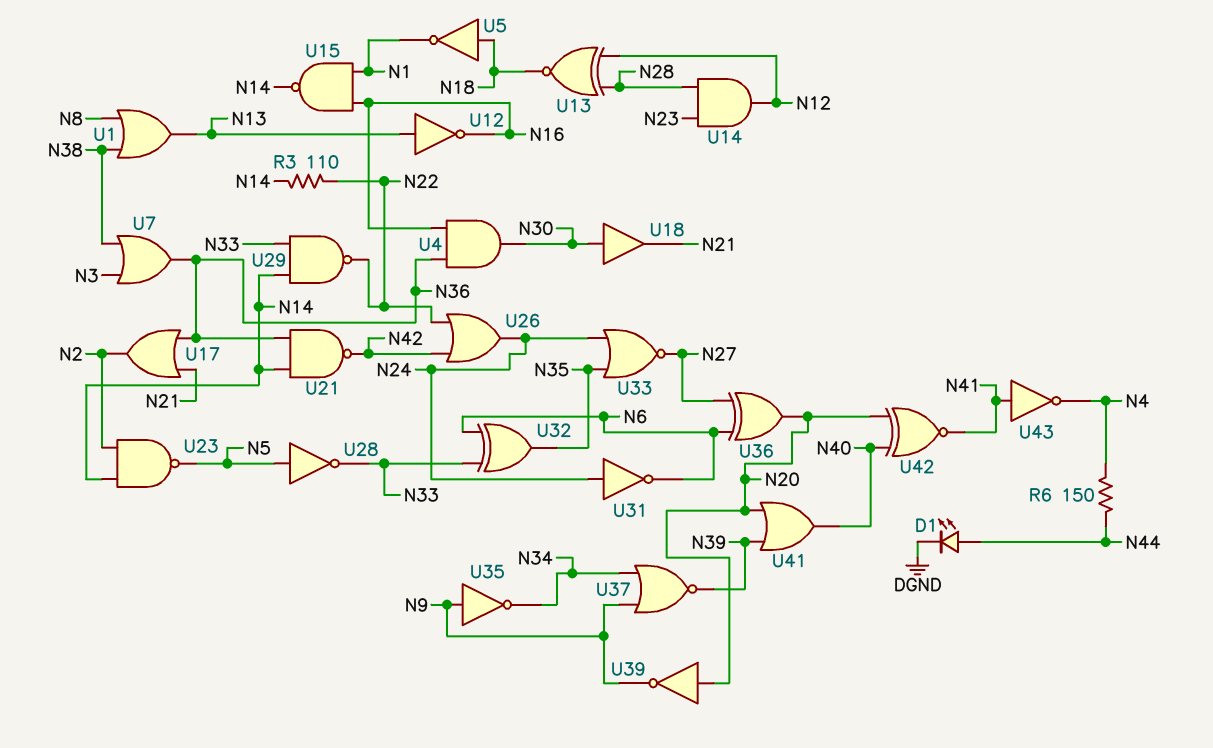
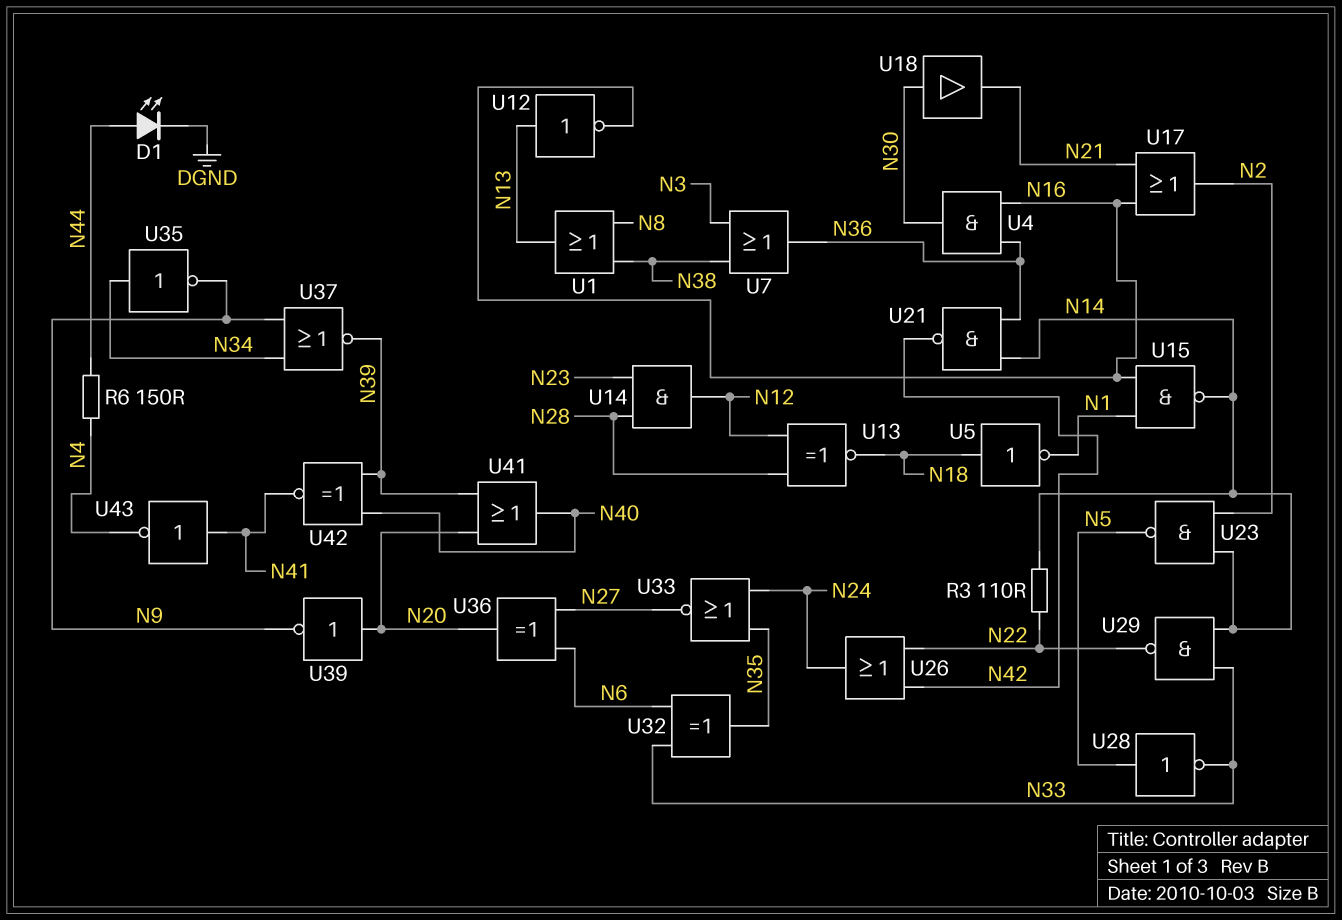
U17: OR (in N21, in N36, out N2) -> OR (in N16, in N21, out N2)
U31: NOT (in N24, out N6) -> none
U35: NOT (in N9, out N34) -> NOT (in N34, out N9)
U42: XNOR (in N20, in N40, out N41) -> XNOR (in N39, in N40, out N41)

